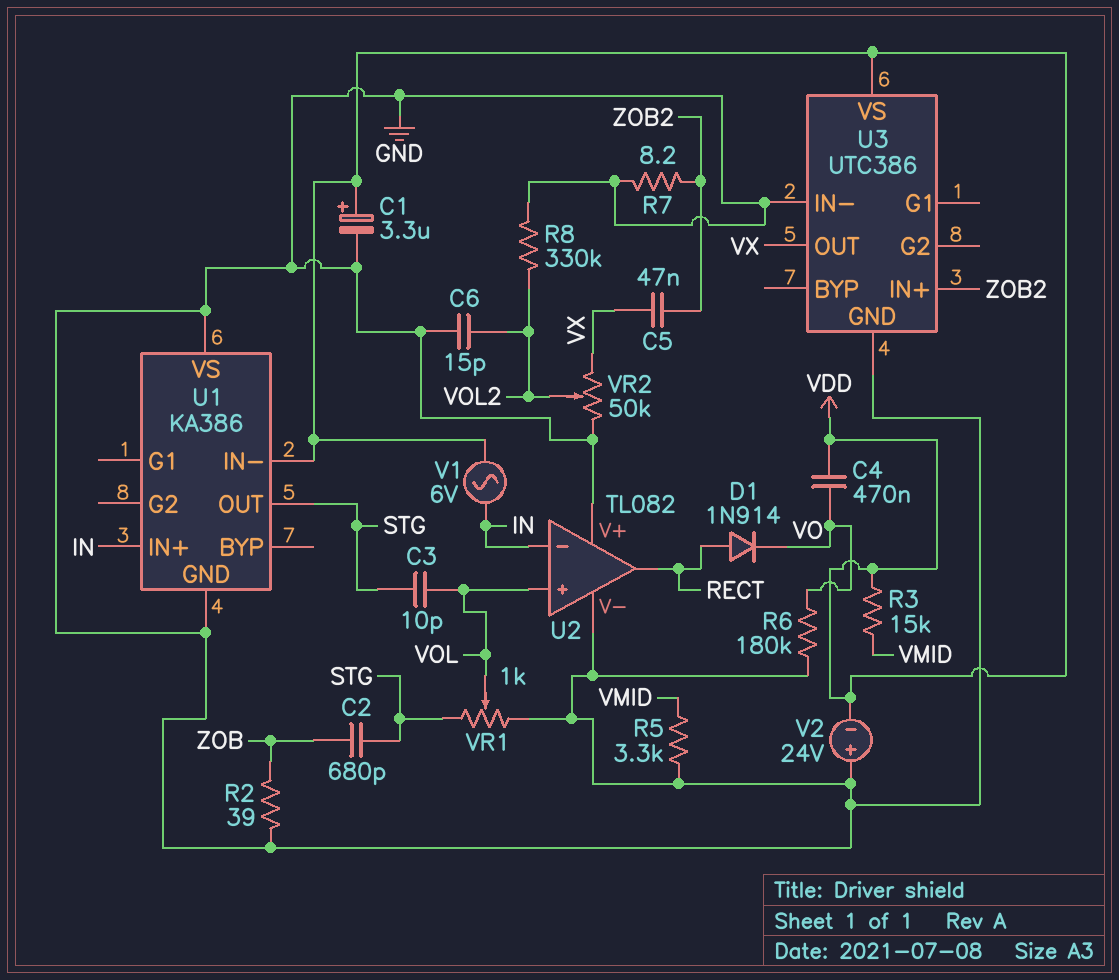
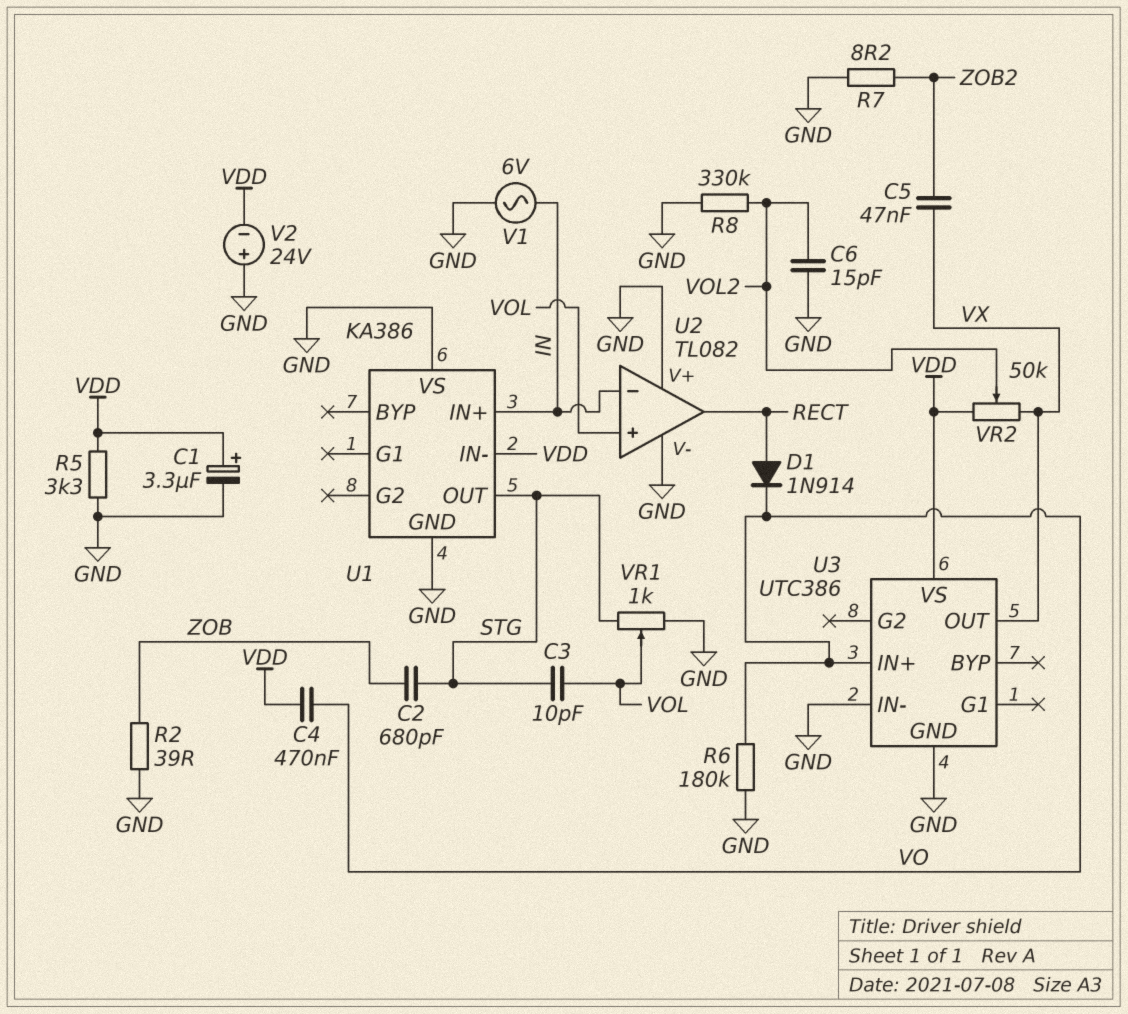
R3: 15k (VDD, VMID) -> none
R5: 3.3k (GND, VMID) -> 3.3k (GND, VDD)
U3 pin IN+: ZOB2 -> VO
V1: AC 6V (IN, VDD) -> AC 6V (GND, IN)
VR2: 50k (GND, VX, wiper VOL2) -> 50k (VDD, VX, wiper VOL2)

